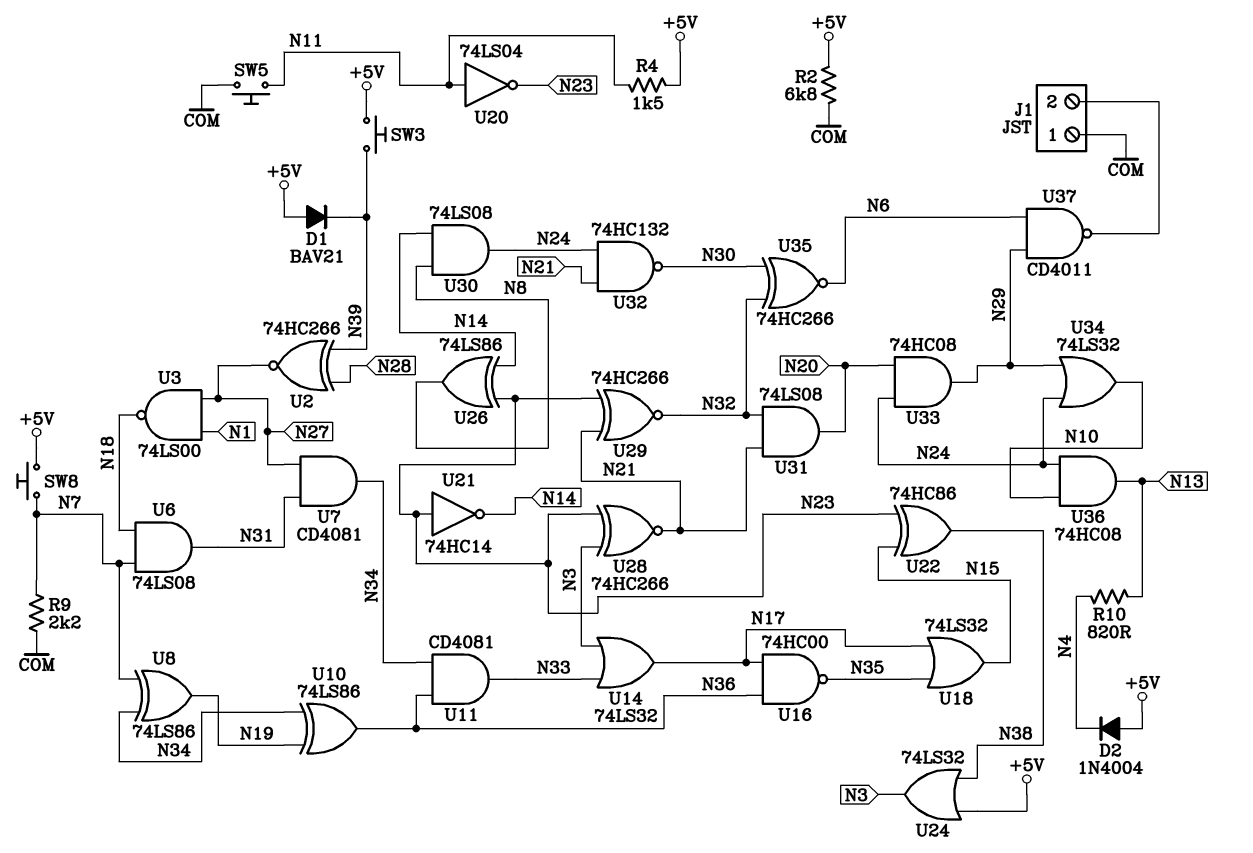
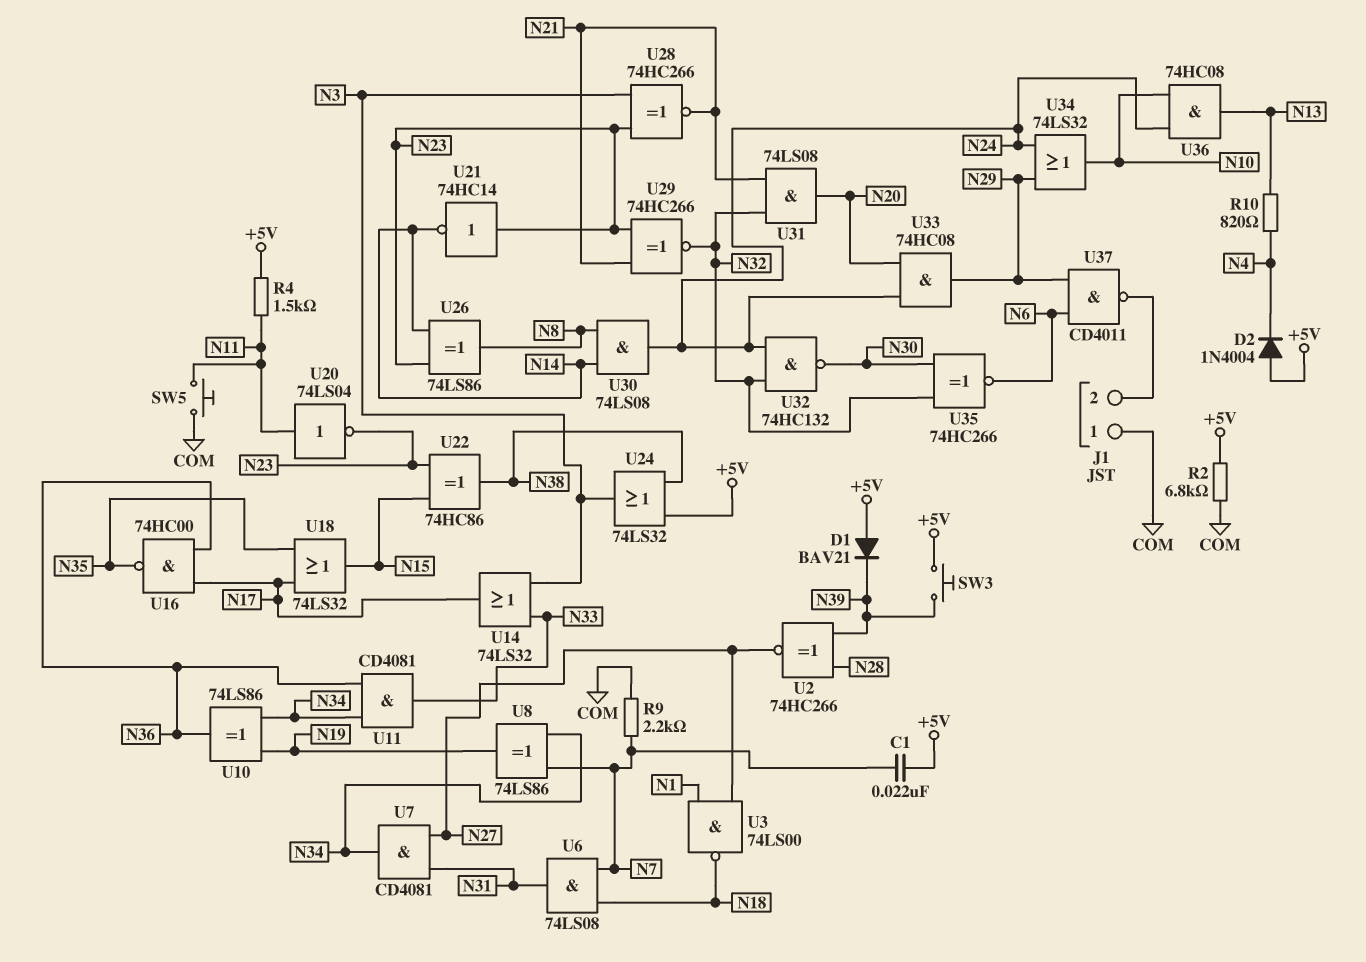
C1: none -> 22nF (+5V, N7)
SW8: button (+5V, N7) -> none
U32: NAND 74HC132 (in N21, in N24, out N30) -> NAND 74HC132 (in N24, in N32, out N30)

